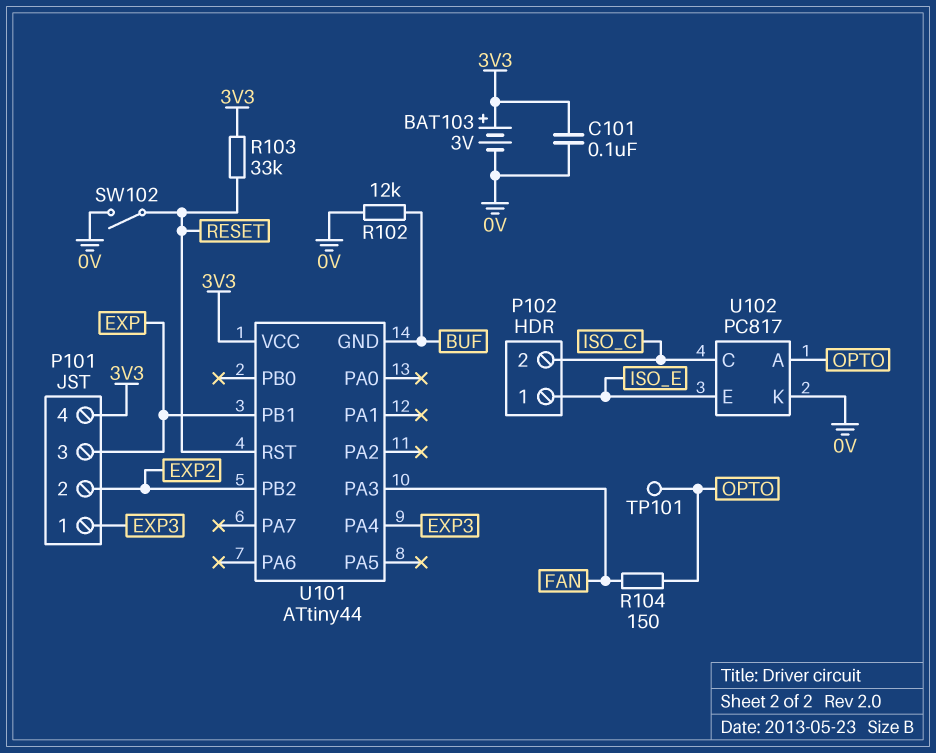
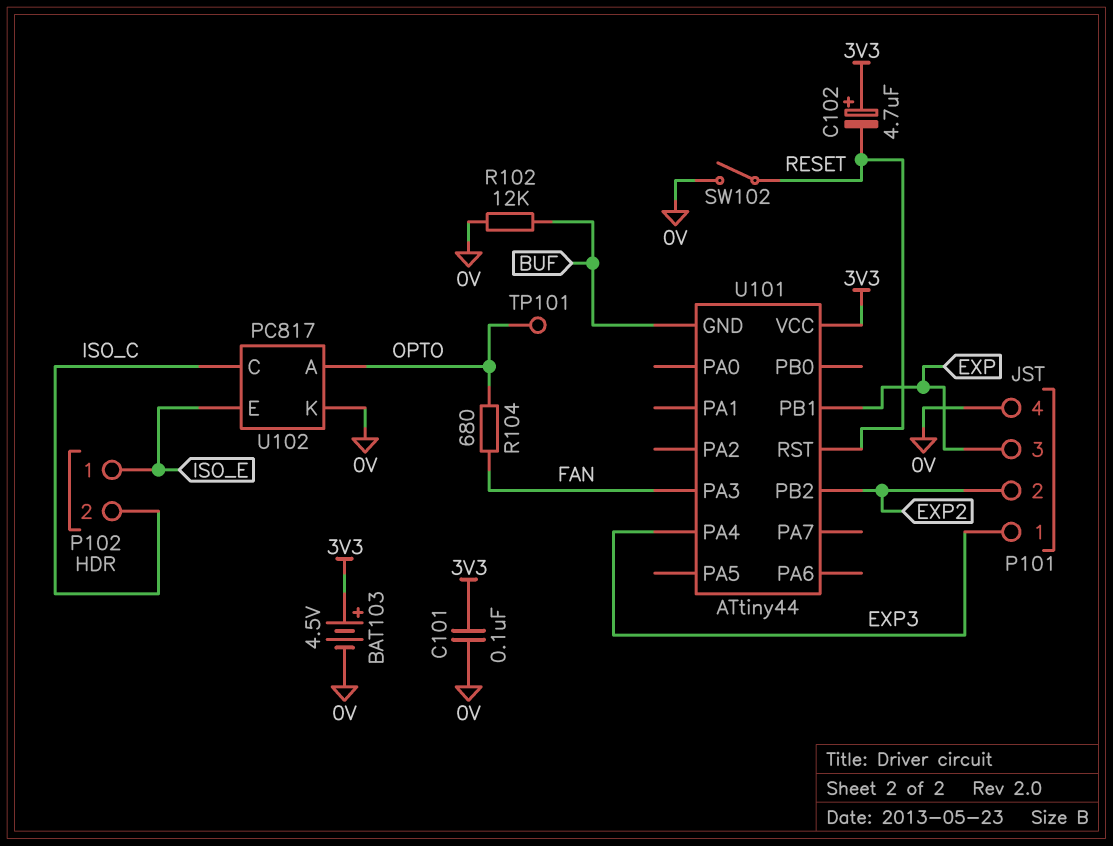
BAT103: 3V (plus 3V3, minus 0V) -> 4.5V (plus 3V3, minus 0V)
C102: none -> 4.7uF (plus 3V3, minus RESET)
P101 pin 4: 3V3 -> 0V
R103: 33k (3V3, RESET) -> none
R104: 150 (FAN, OPTO) -> 680 (FAN, OPTO)

